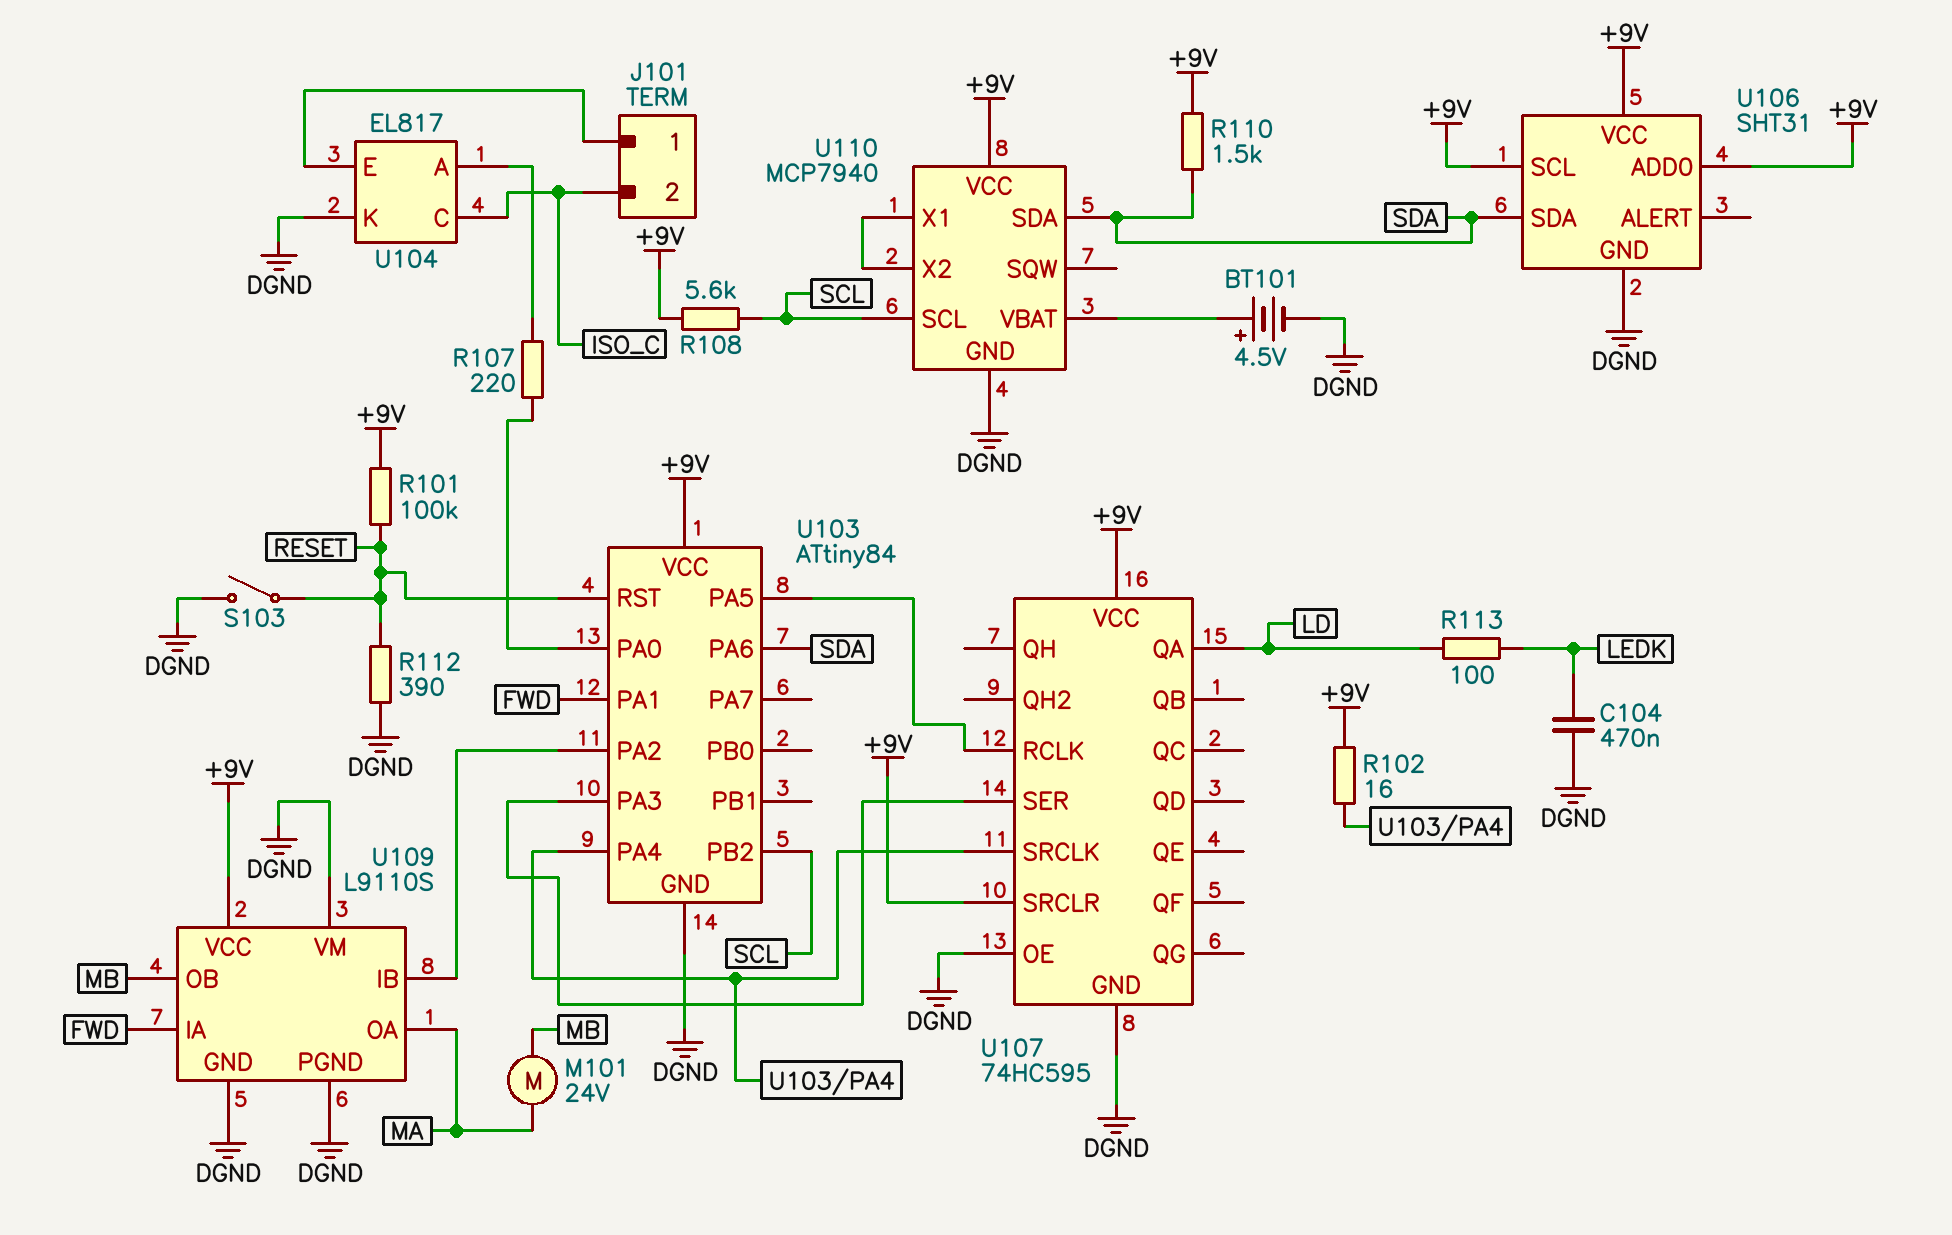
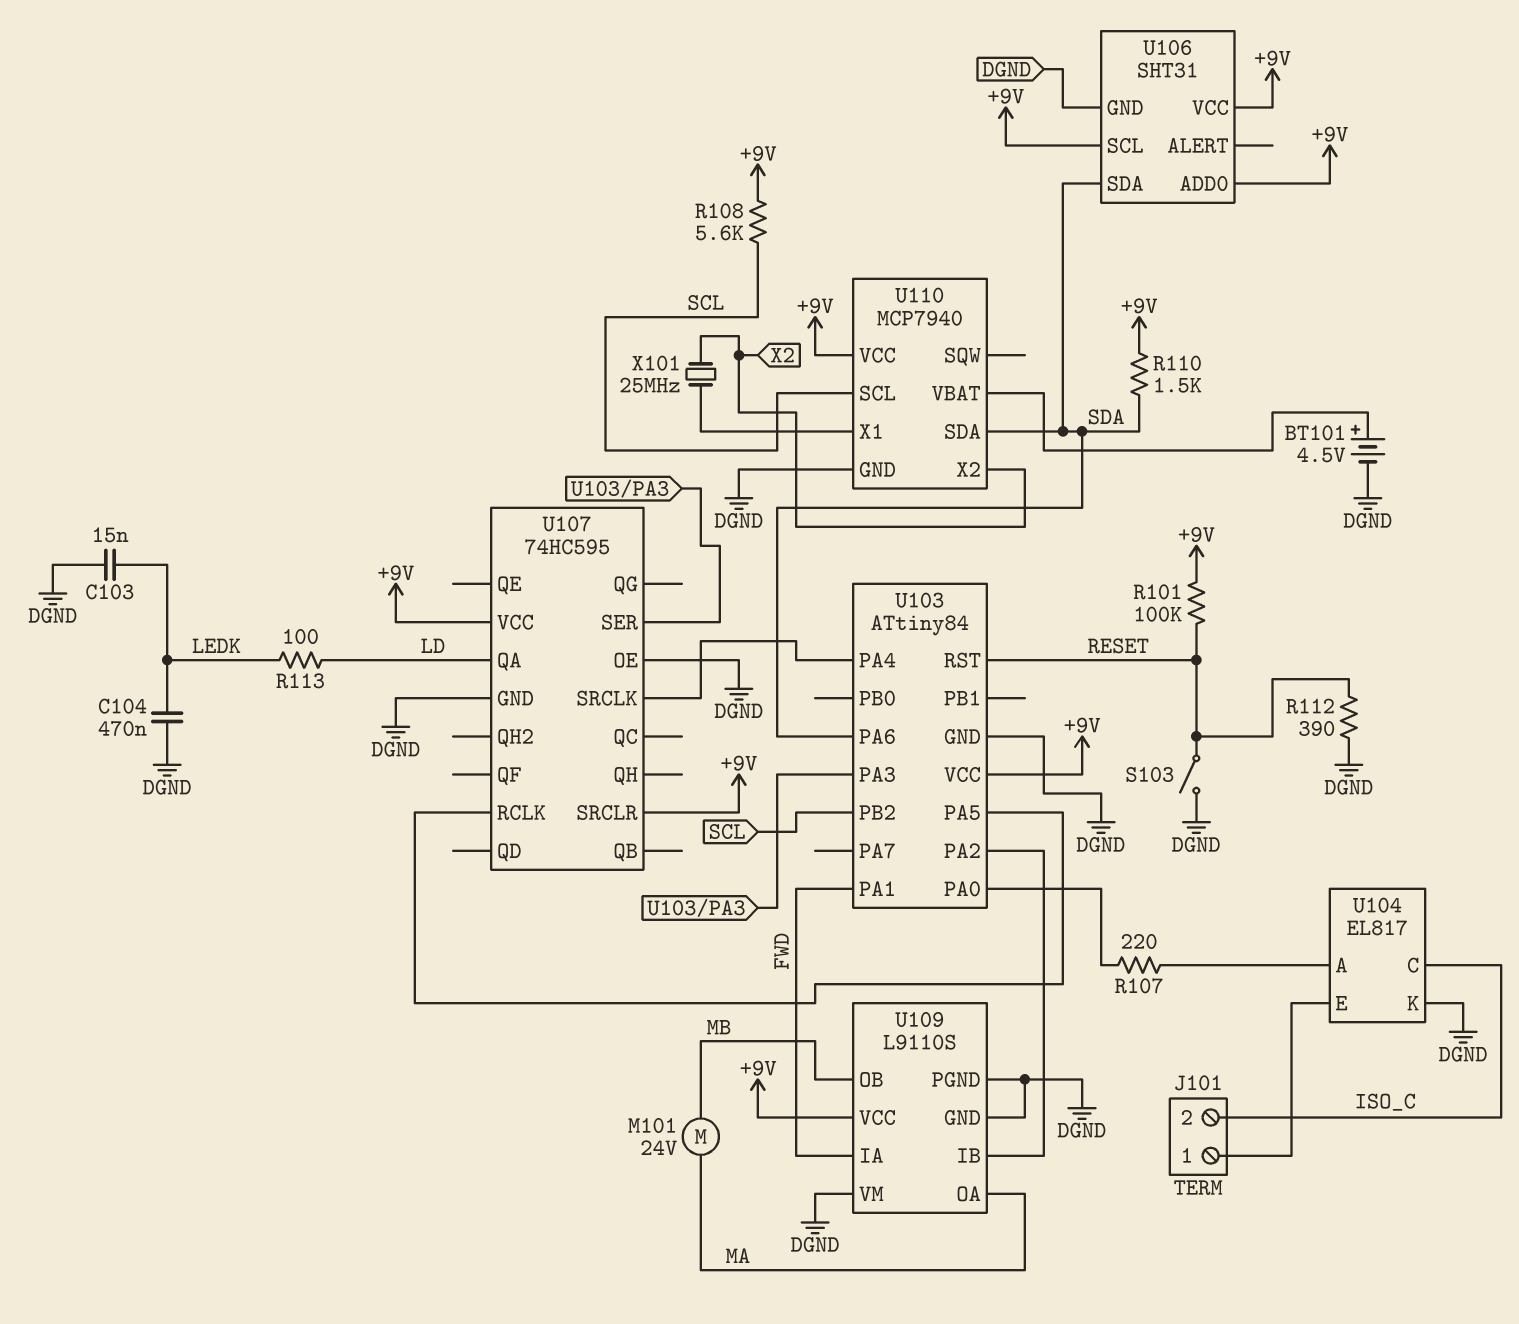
C103: none -> 15nF (DGND, LEDK)
R102: 16 (+9V, U103/PA4) -> none
U110 pin X2: U110/X1 -> X2
X101: none -> 25MHz (U110/X1, X2)

